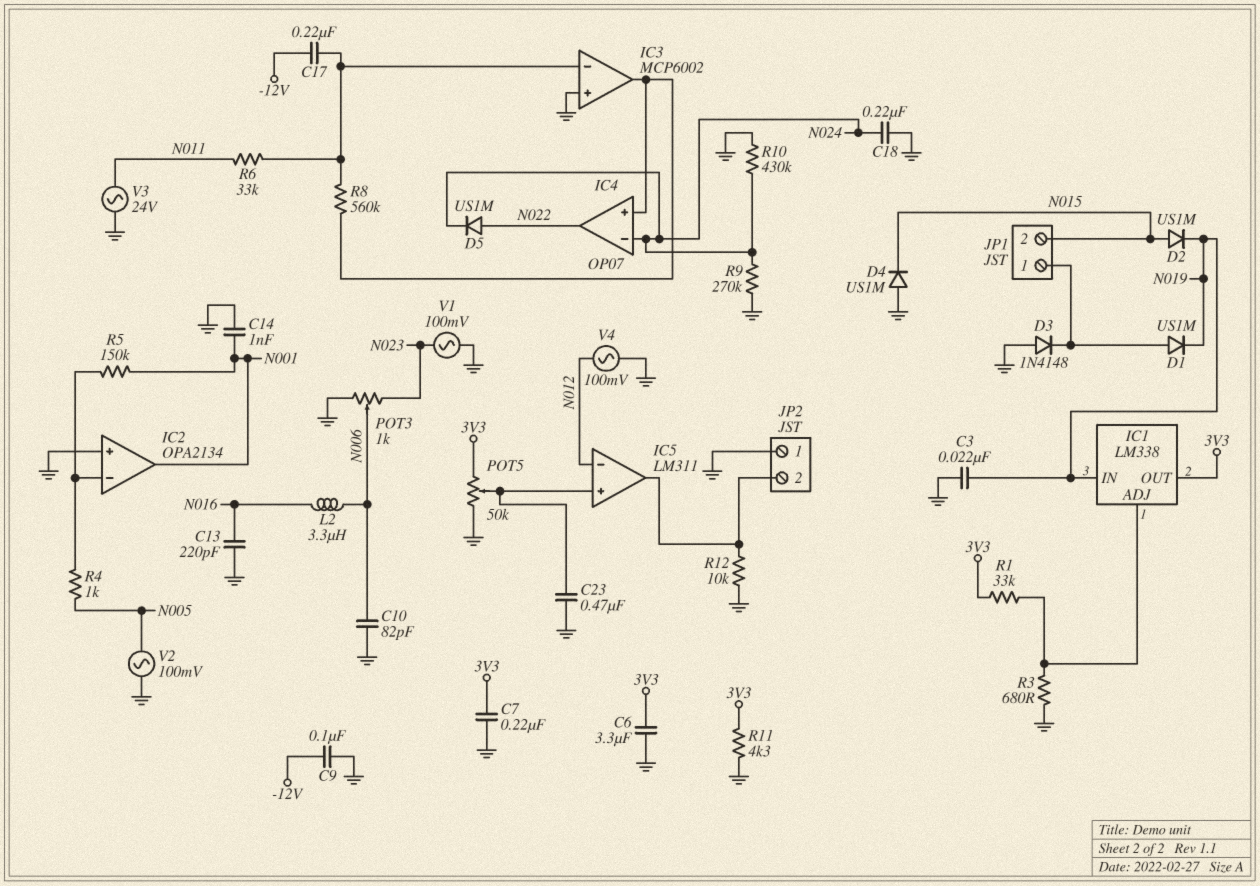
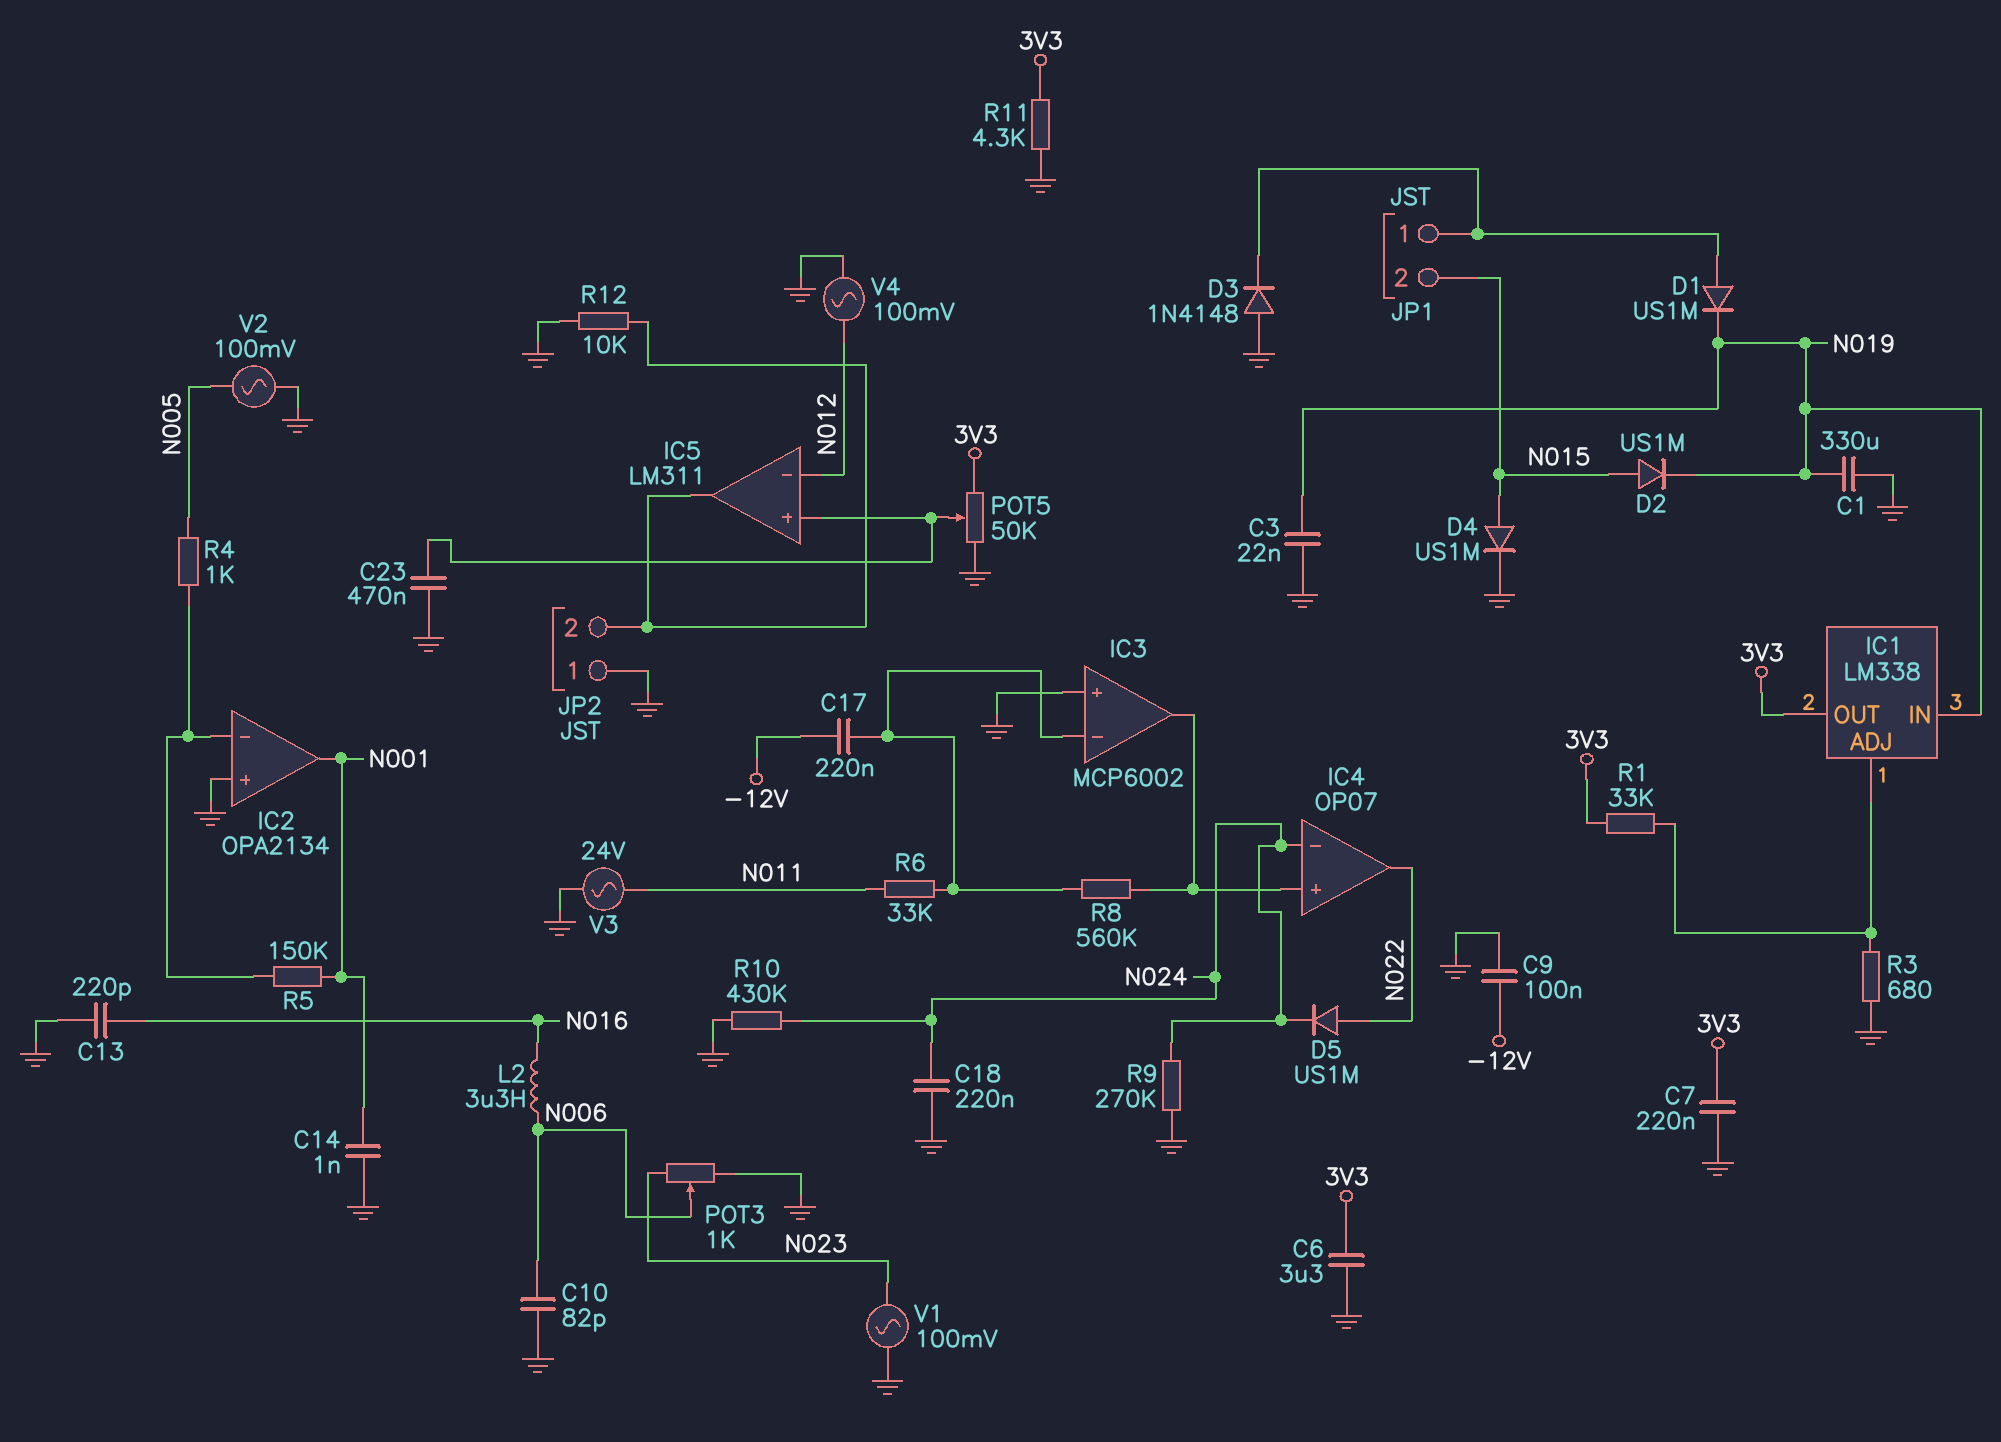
C1: none -> 330uF (GND, N019)
D4: diode US1M (A GND, K N015) -> diode US1M (A N015, K GND)

